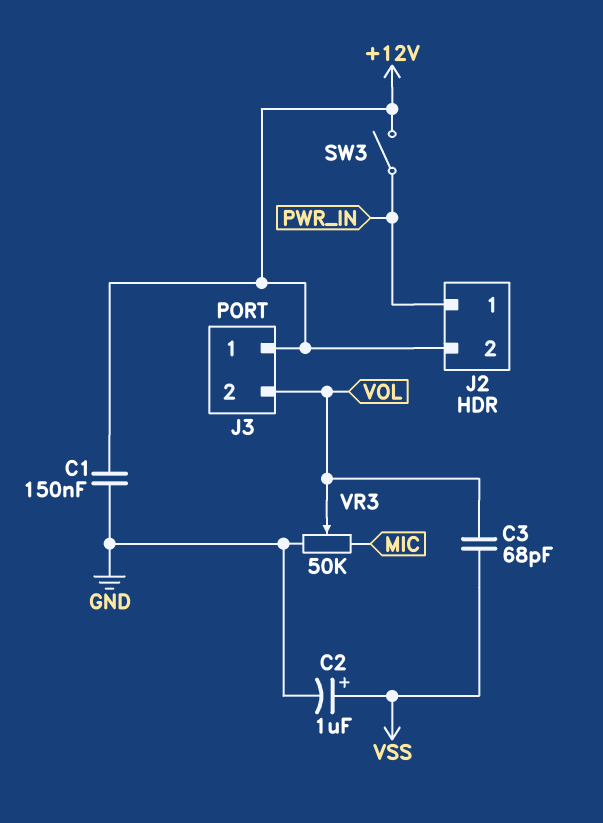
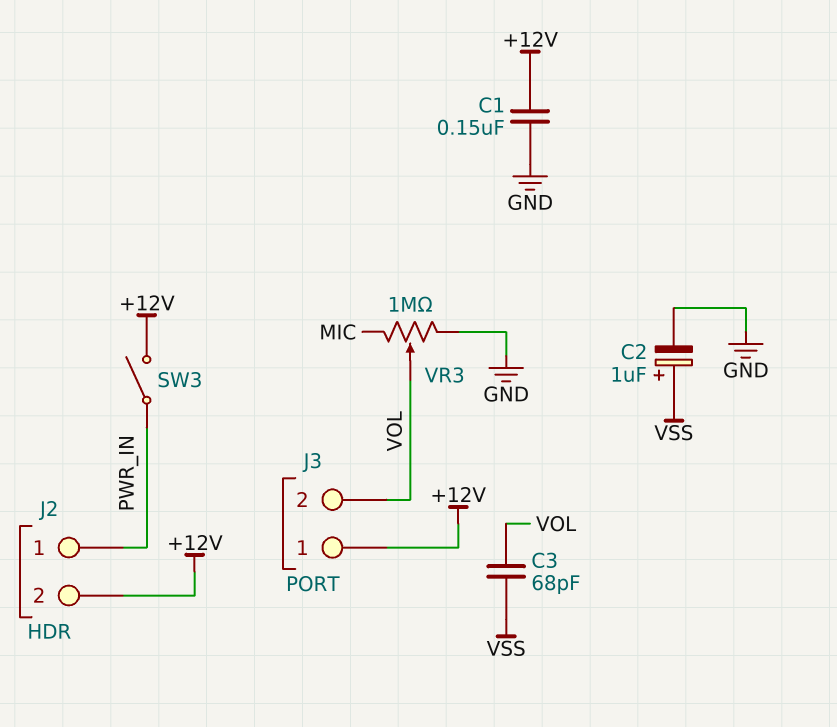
VR3: 50k (GND, MIC, wiper VOL) -> 1M (GND, MIC, wiper VOL)

